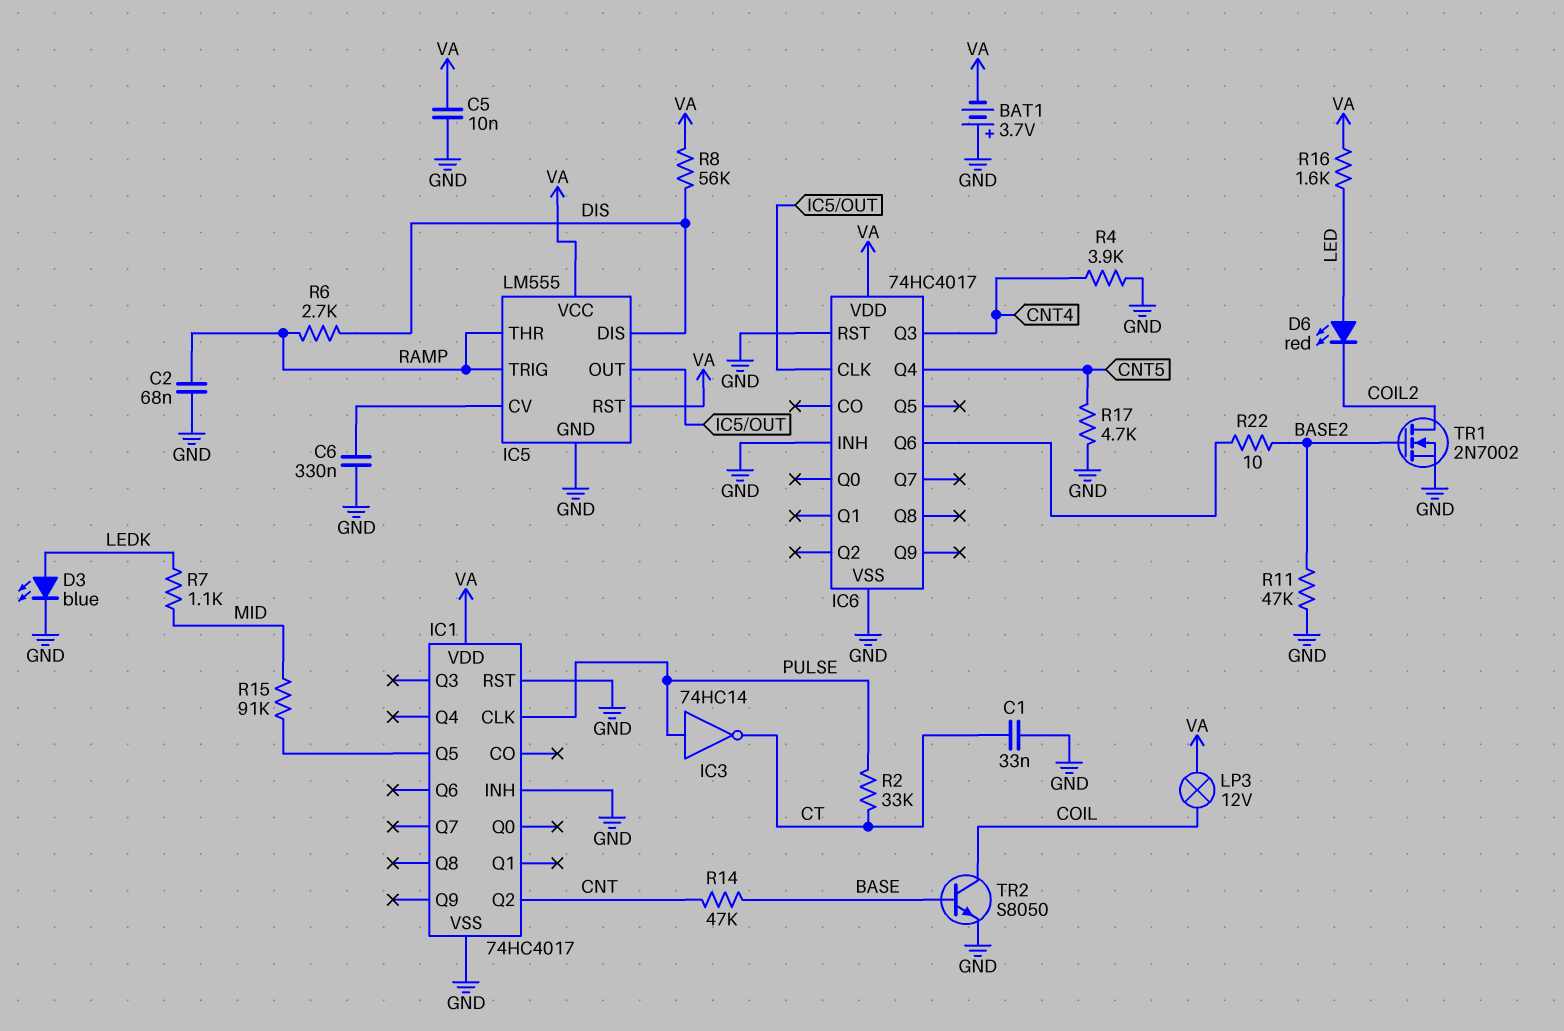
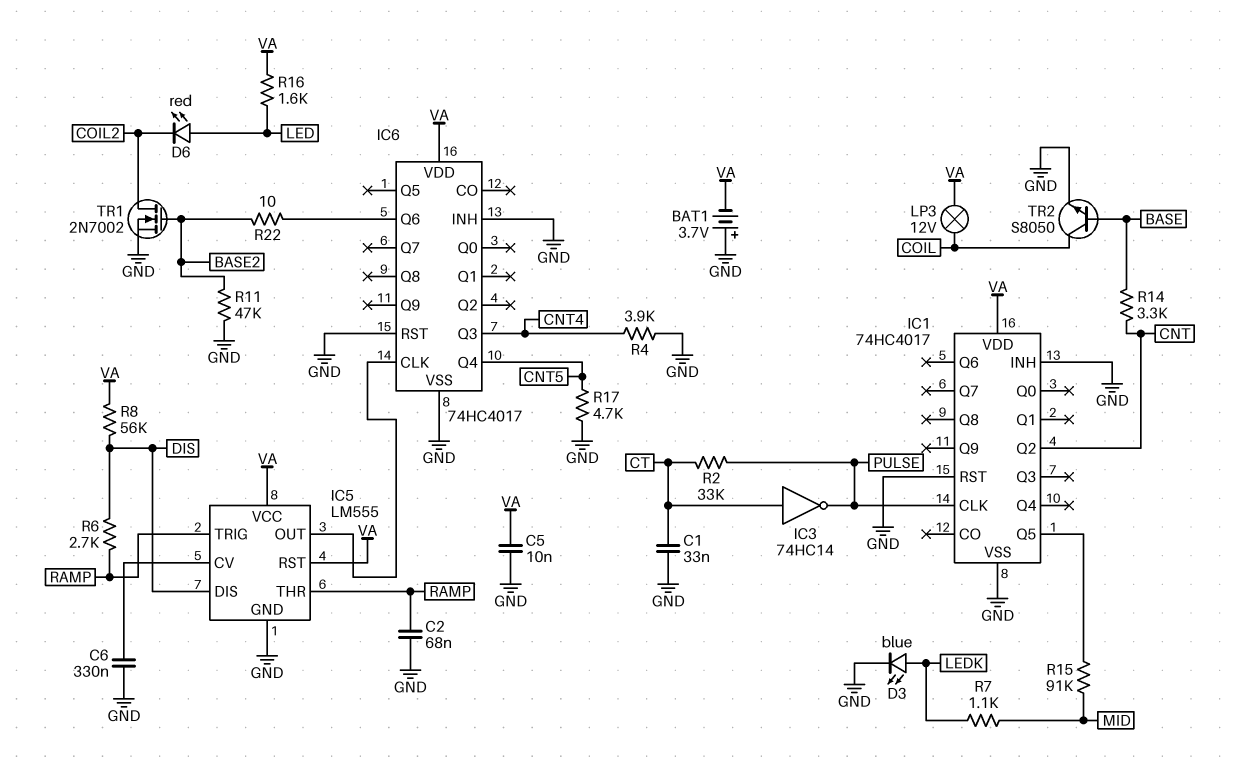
IC3: NOT 74HC14 (in PULSE, out CT) -> NOT 74HC14 (in CT, out PULSE)
R14: 47k (BASE, CNT) -> 3.3k (BASE, CNT)

